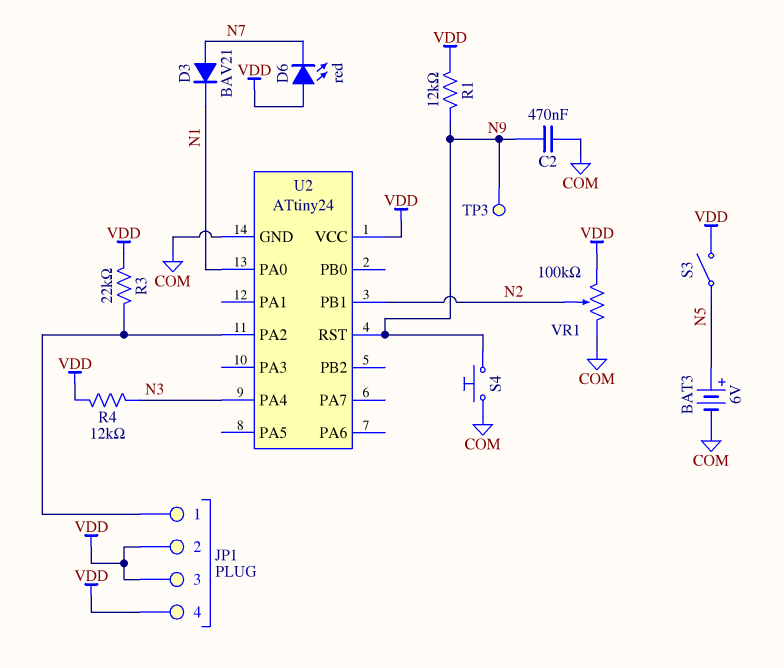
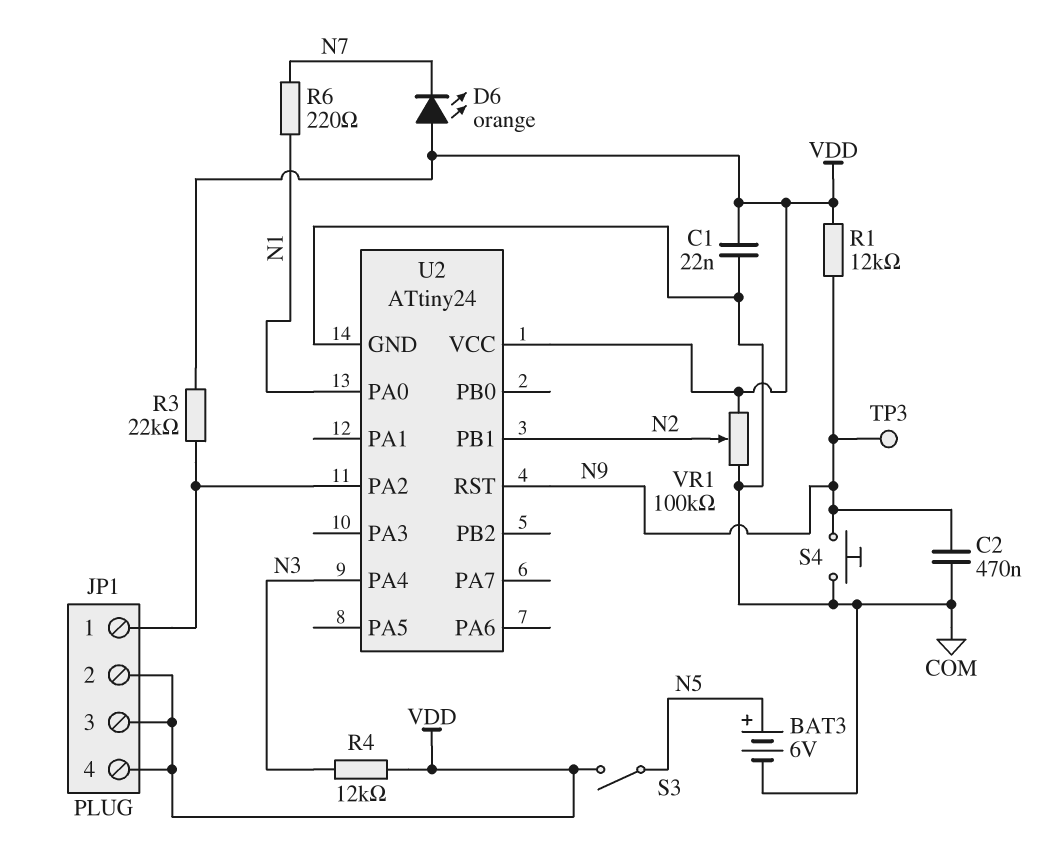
C1: none -> 22nF (COM, VDD)
D3: diode BAV21 (A N7, K N1) -> none
D6: LED red (A VDD, K N7) -> LED orange (A VDD, K N7)
R6: none -> 220 (N1, N7)

